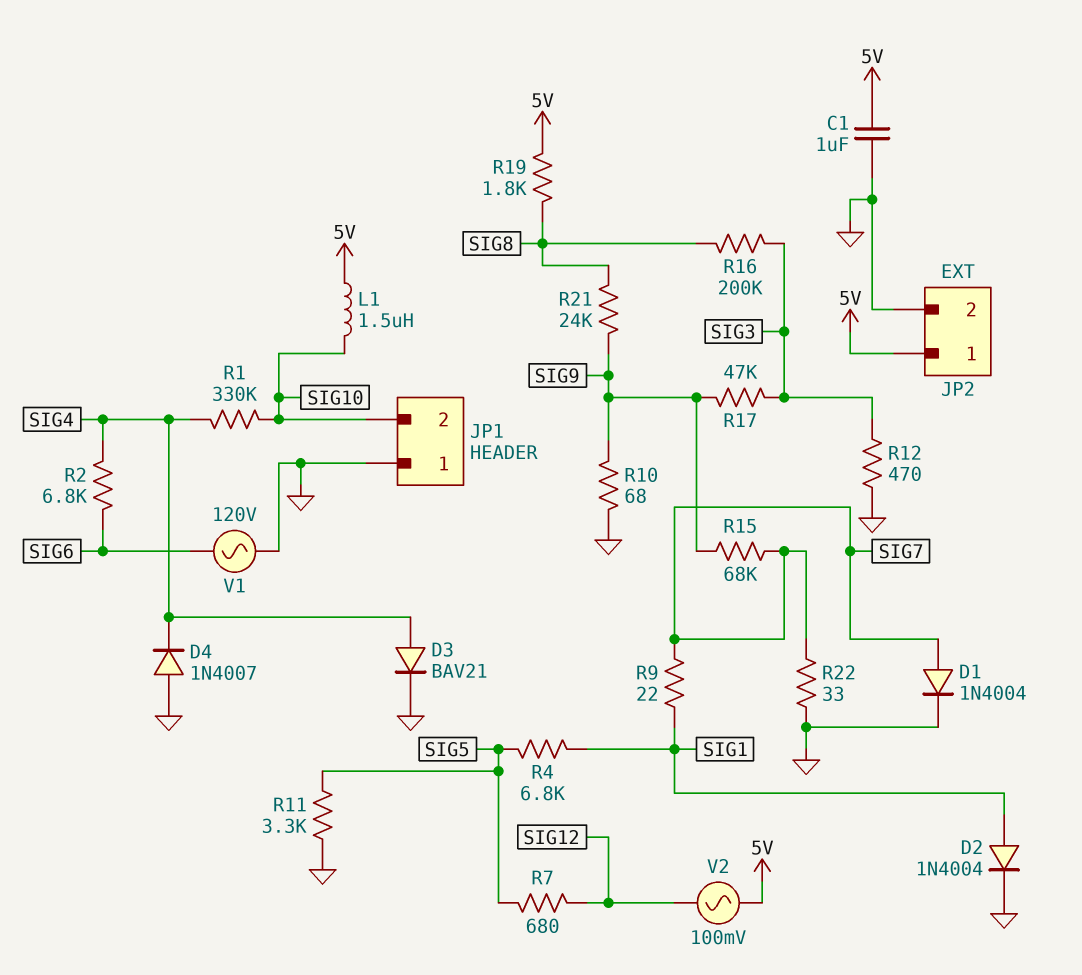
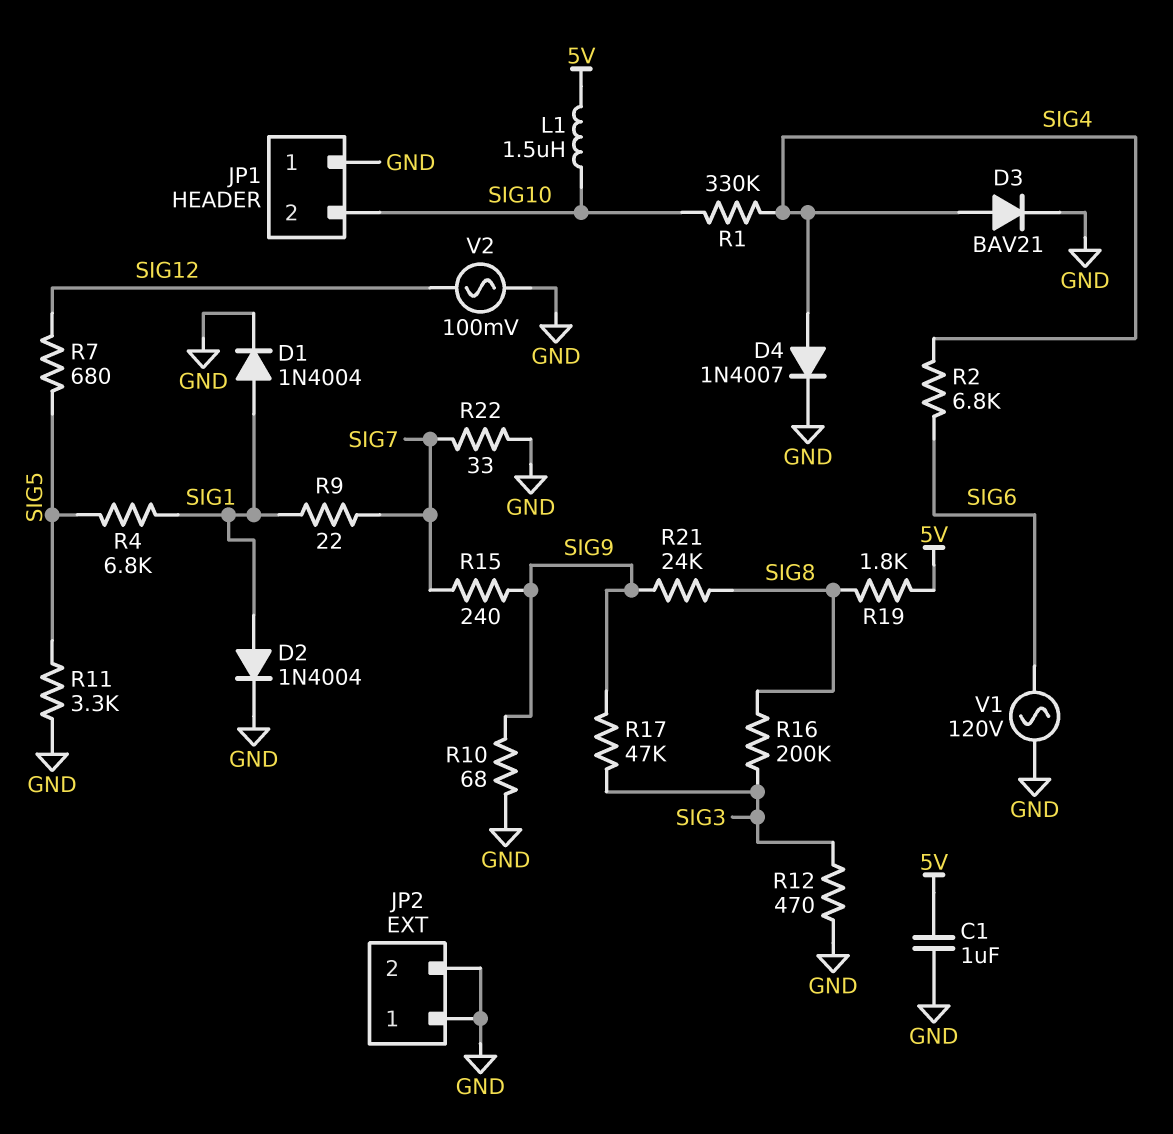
D1: diode 1N4004 (A SIG7, K GND) -> diode 1N4004 (A SIG1, K GND)
D4: diode 1N4007 (A GND, K SIG4) -> diode 1N4007 (A SIG4, K GND)
JP2 pin 1: 5V -> GND
R15: 68k (SIG7, SIG9) -> 240 (SIG7, SIG9)
V2: AC 100mV (5V, SIG12) -> AC 100mV (GND, SIG12)

